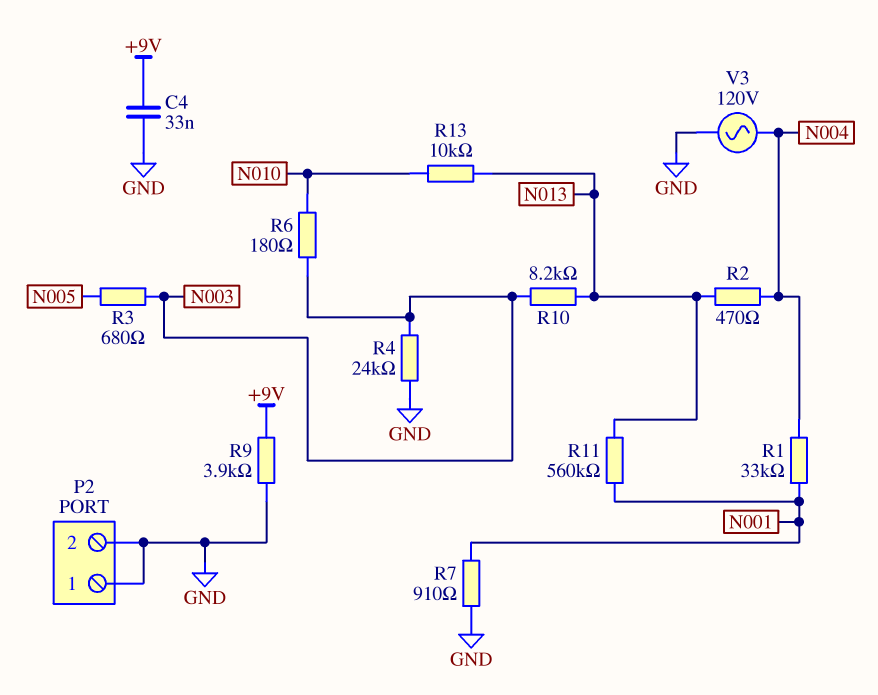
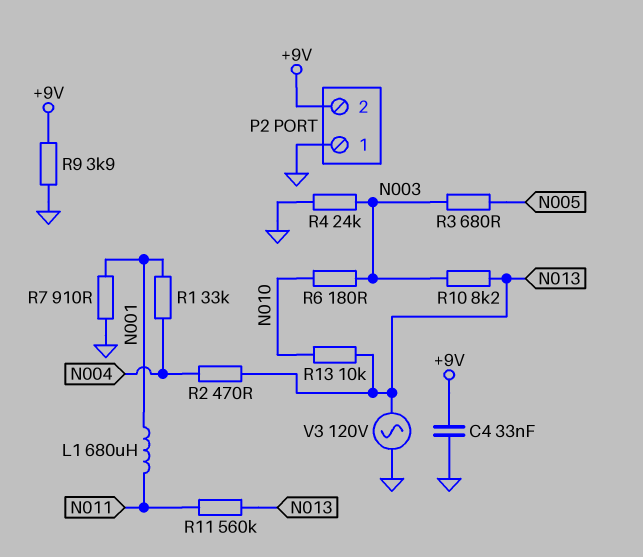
L1: none -> 680uH (N001, N011)
P2 pin 2: GND -> +9V
R11: 560k (N001, N013) -> 560k (N011, N013)
V3: AC 120V (GND, N004) -> AC 120V (GND, N013)

